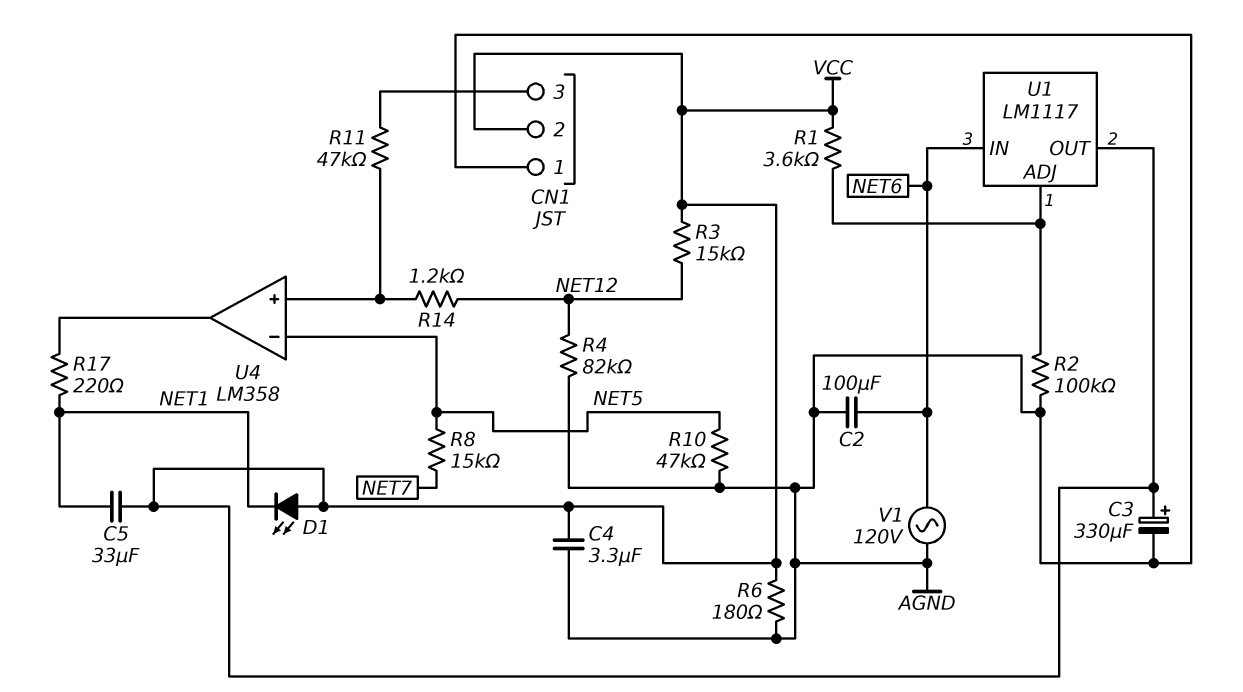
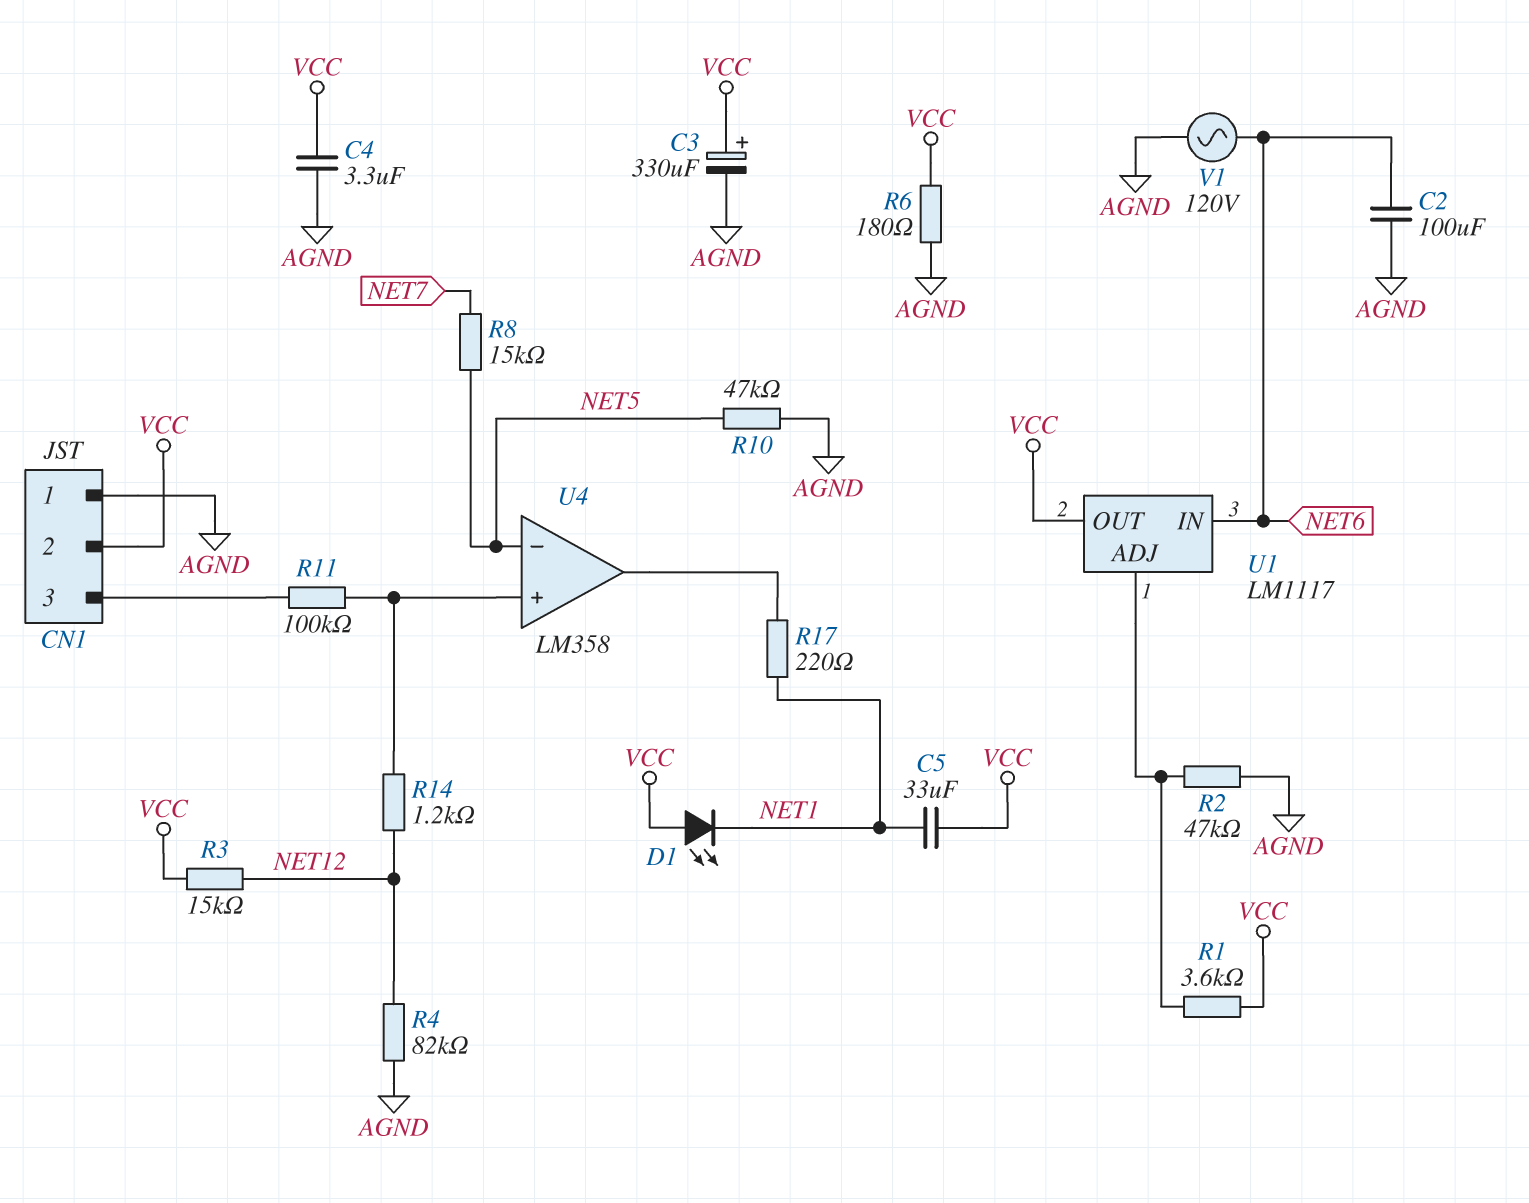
R2: 100k (AGND, U1/ADJ) -> 47k (AGND, U1/ADJ)
R11: 47k (CN1/3, U4/in+) -> 100k (CN1/3, U4/in+)

